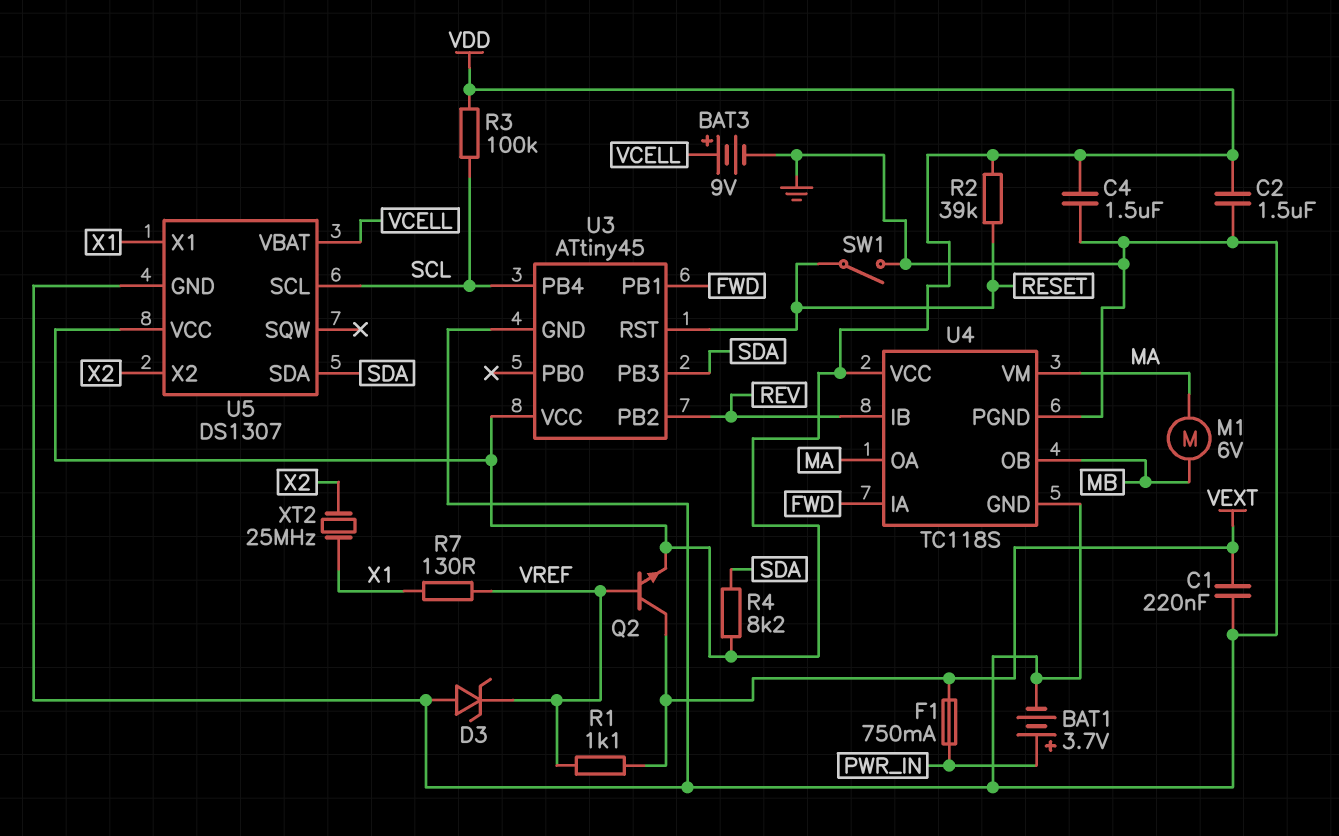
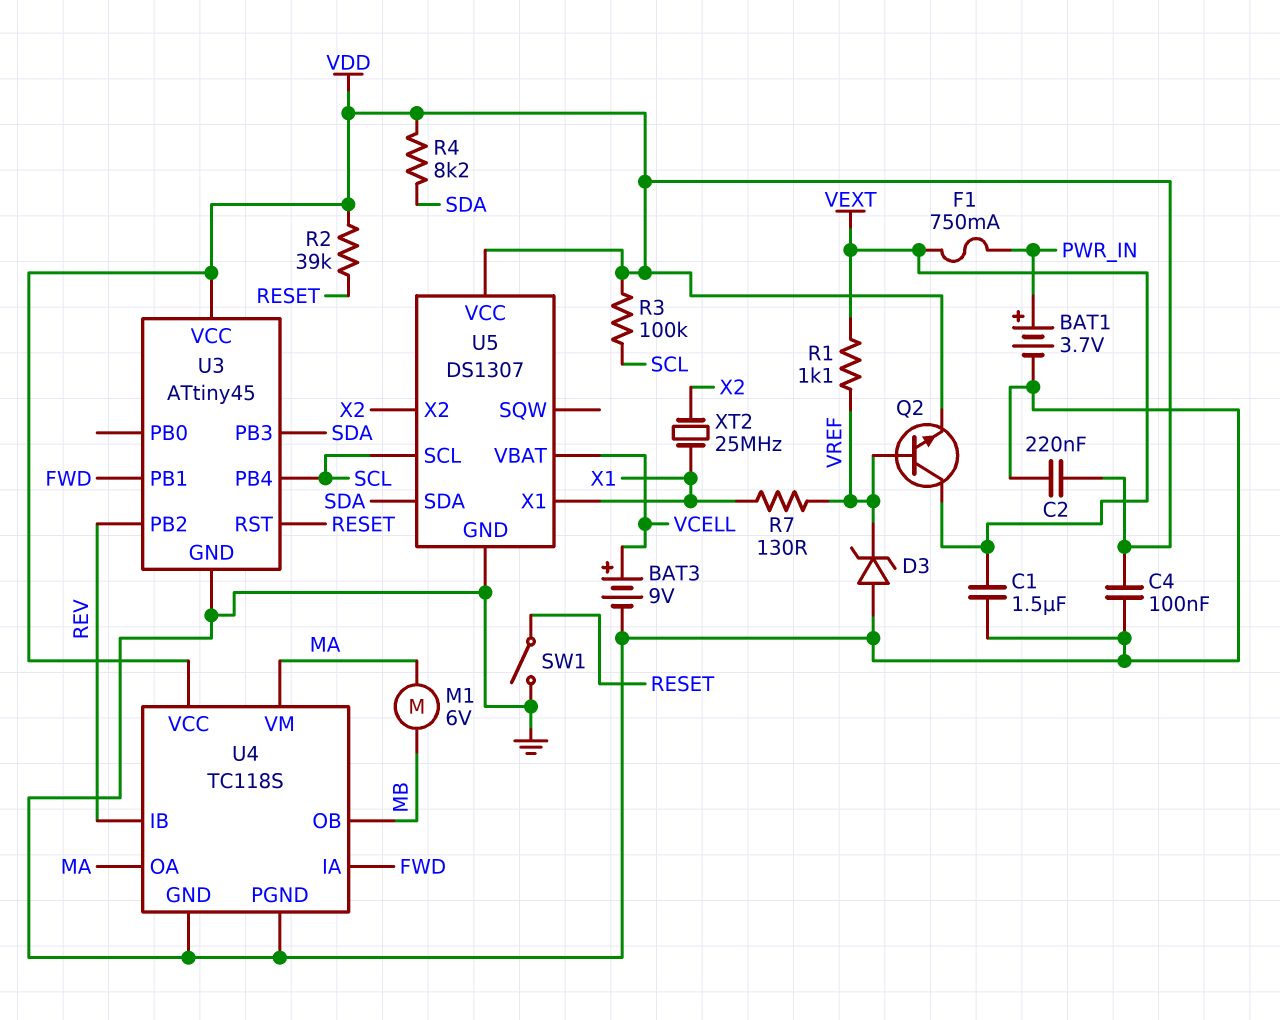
C1: 220nF (GND, VEXT) -> 1.5uF (GND, VEXT)
C2: 1.5uF (GND, VDD) -> 220nF (GND, VDD)
C4: 1.5uF (GND, VDD) -> 100nF (GND, VDD)

